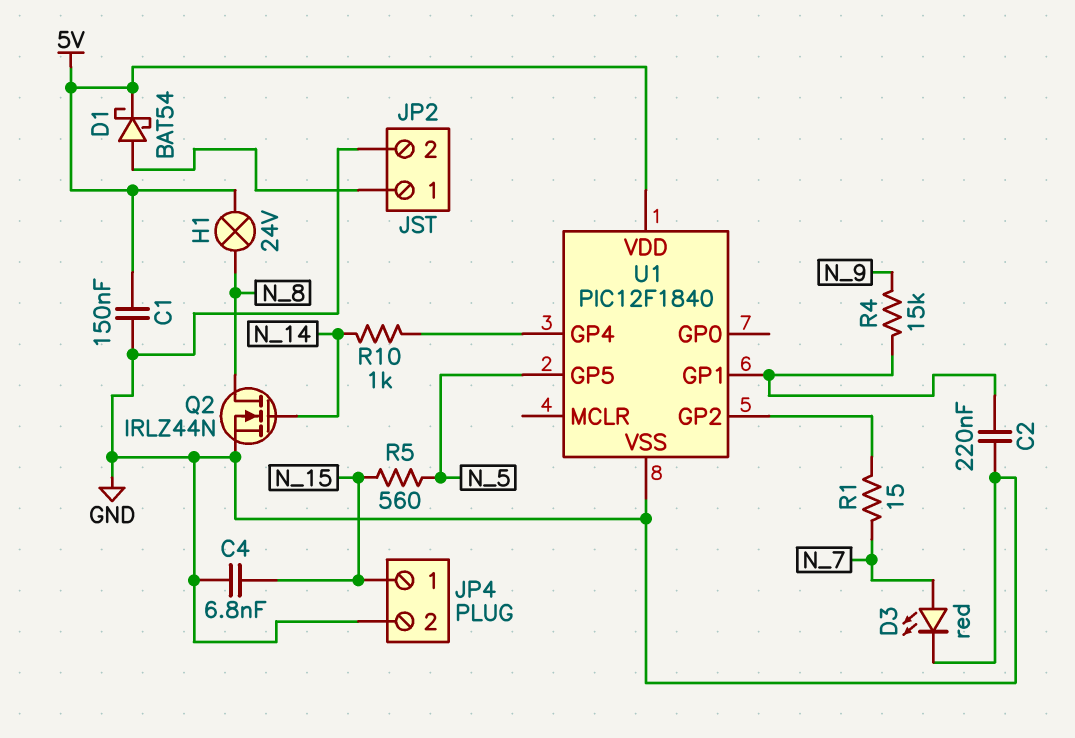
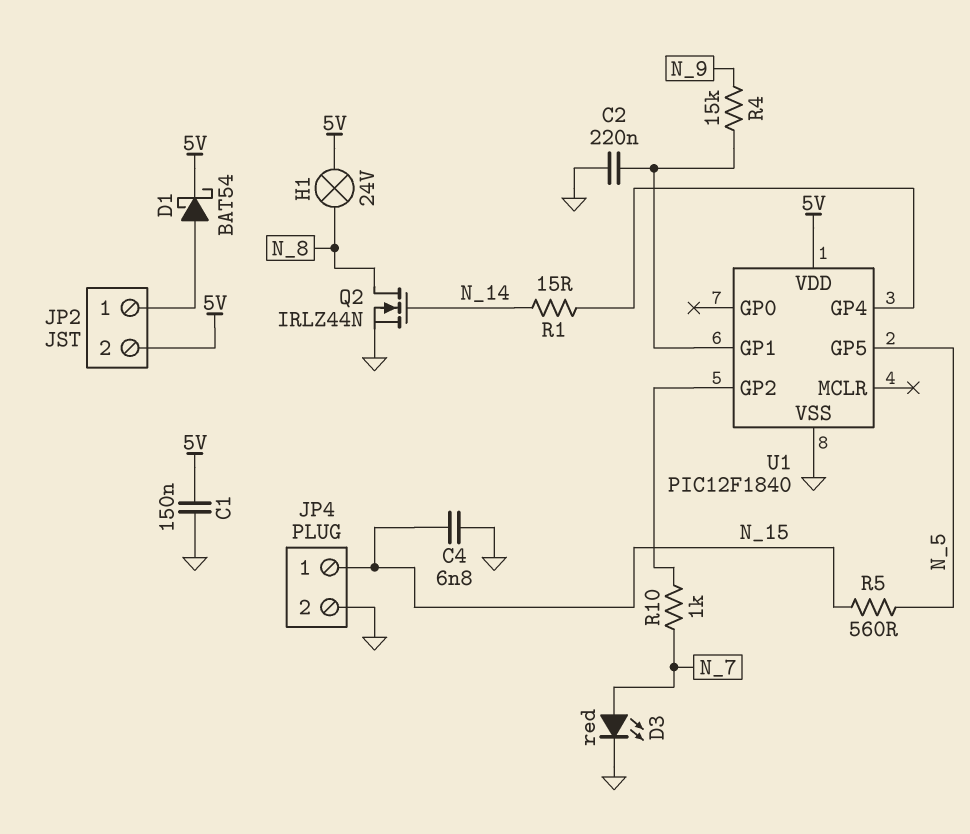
JP2 pin 2: GND -> 5V
R1: 15 (N_7, U1/GP2) -> 15 (N_14, U1/GP4)
R10: 1k (N_14, U1/GP4) -> 1k (N_7, U1/GP2)

